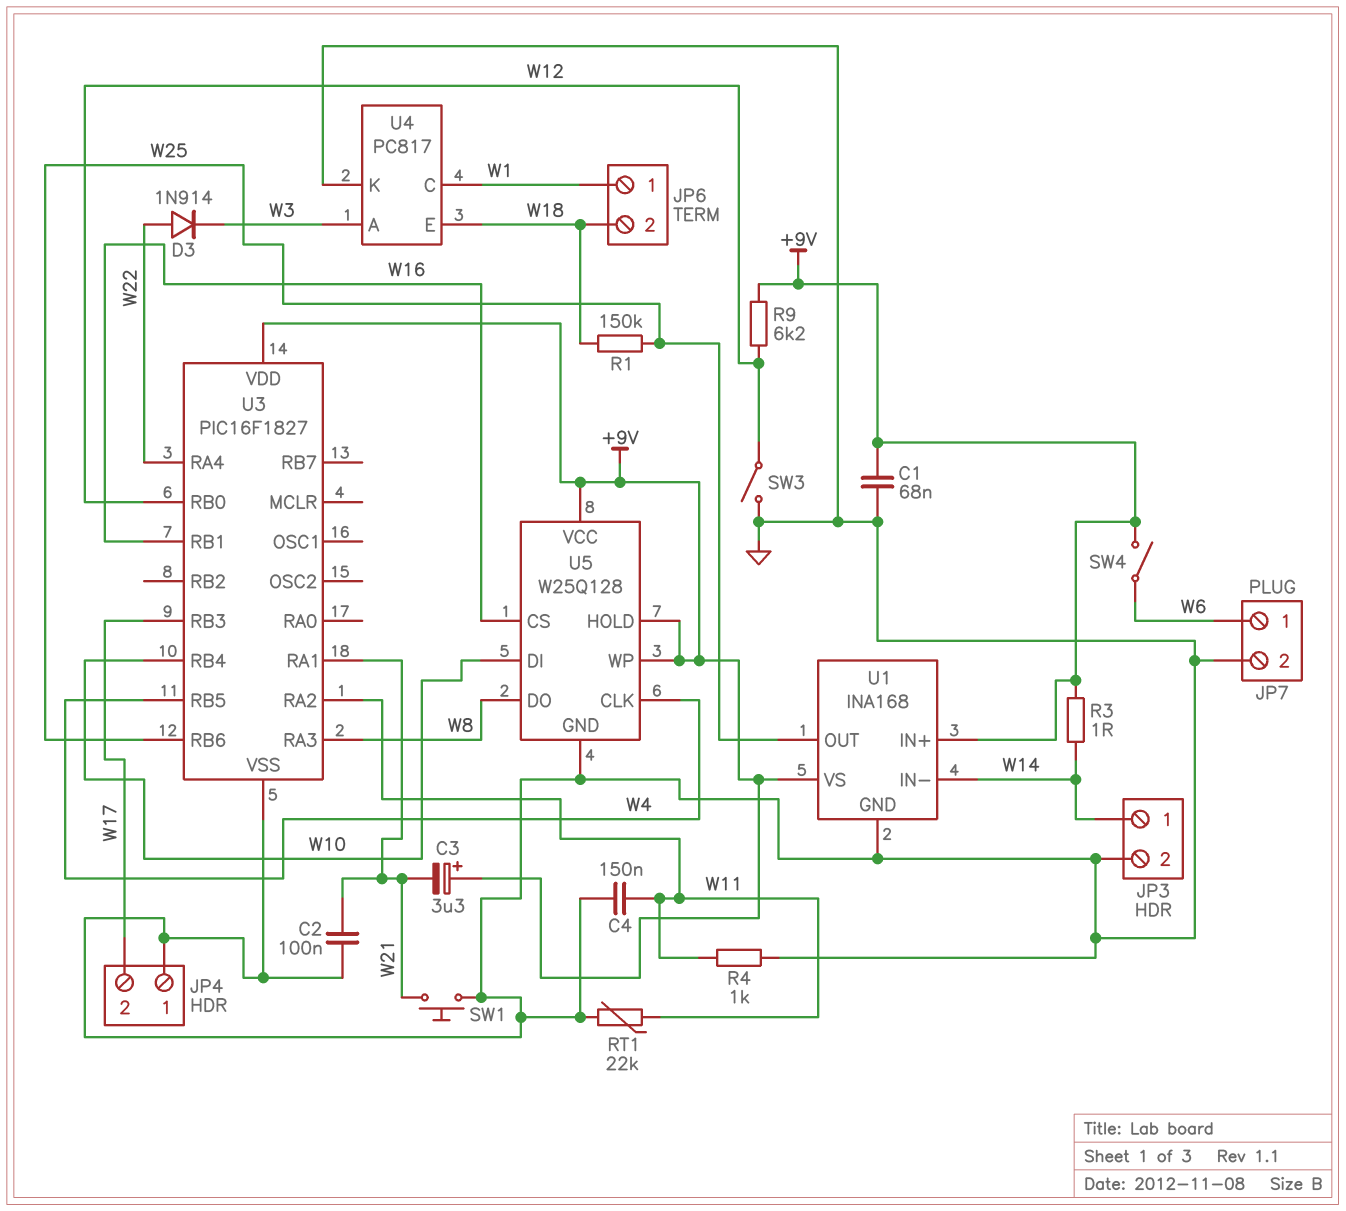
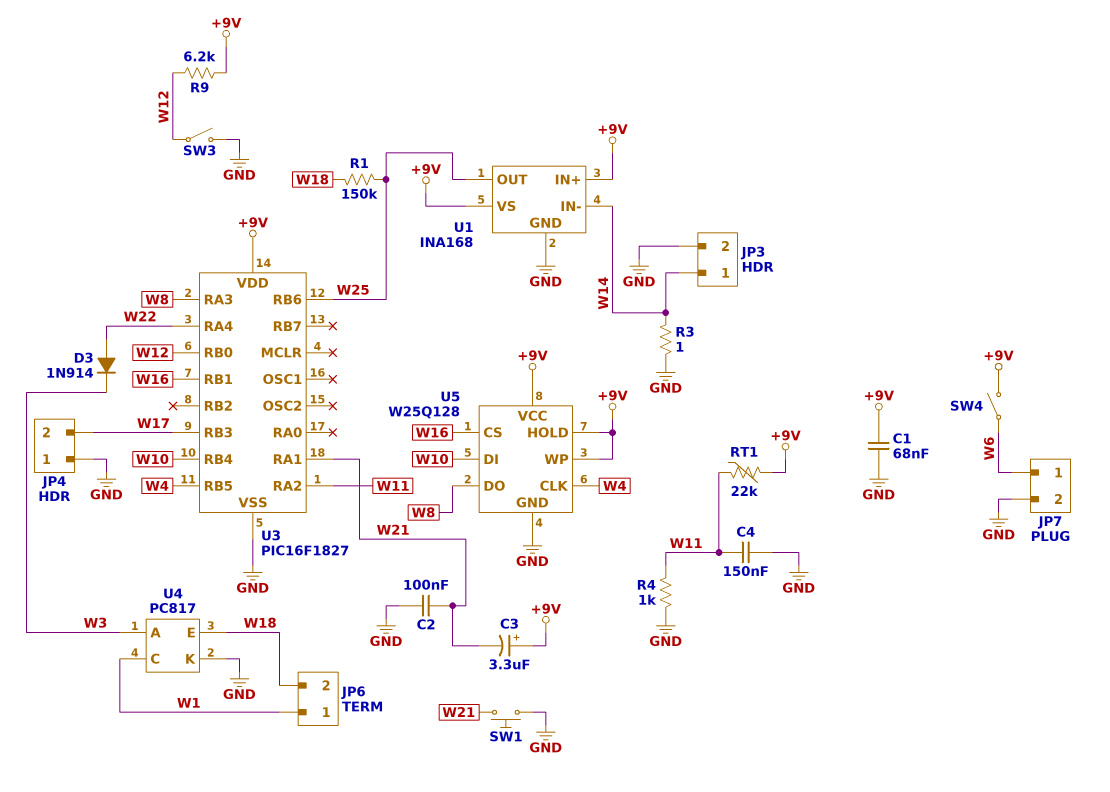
R3: 1 (+9V, W14) -> 1 (GND, W14)
RT1: 22k (GND, W11) -> 22k (+9V, W11)

